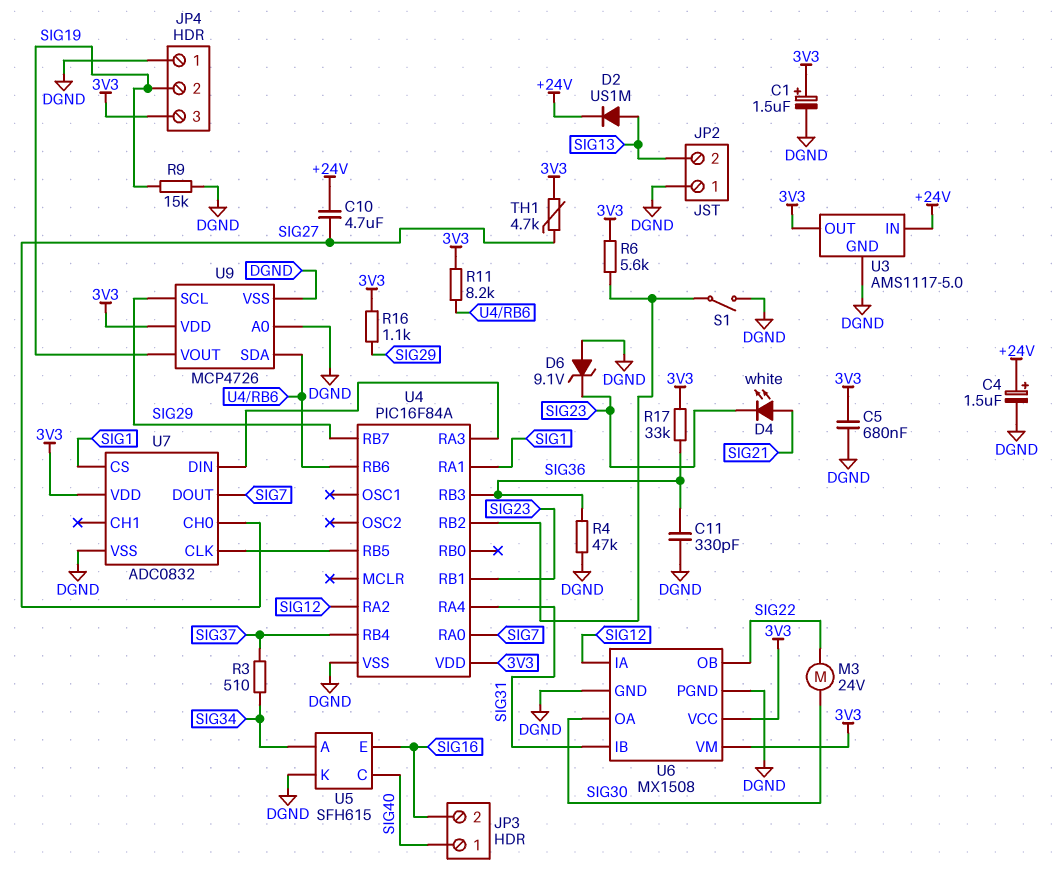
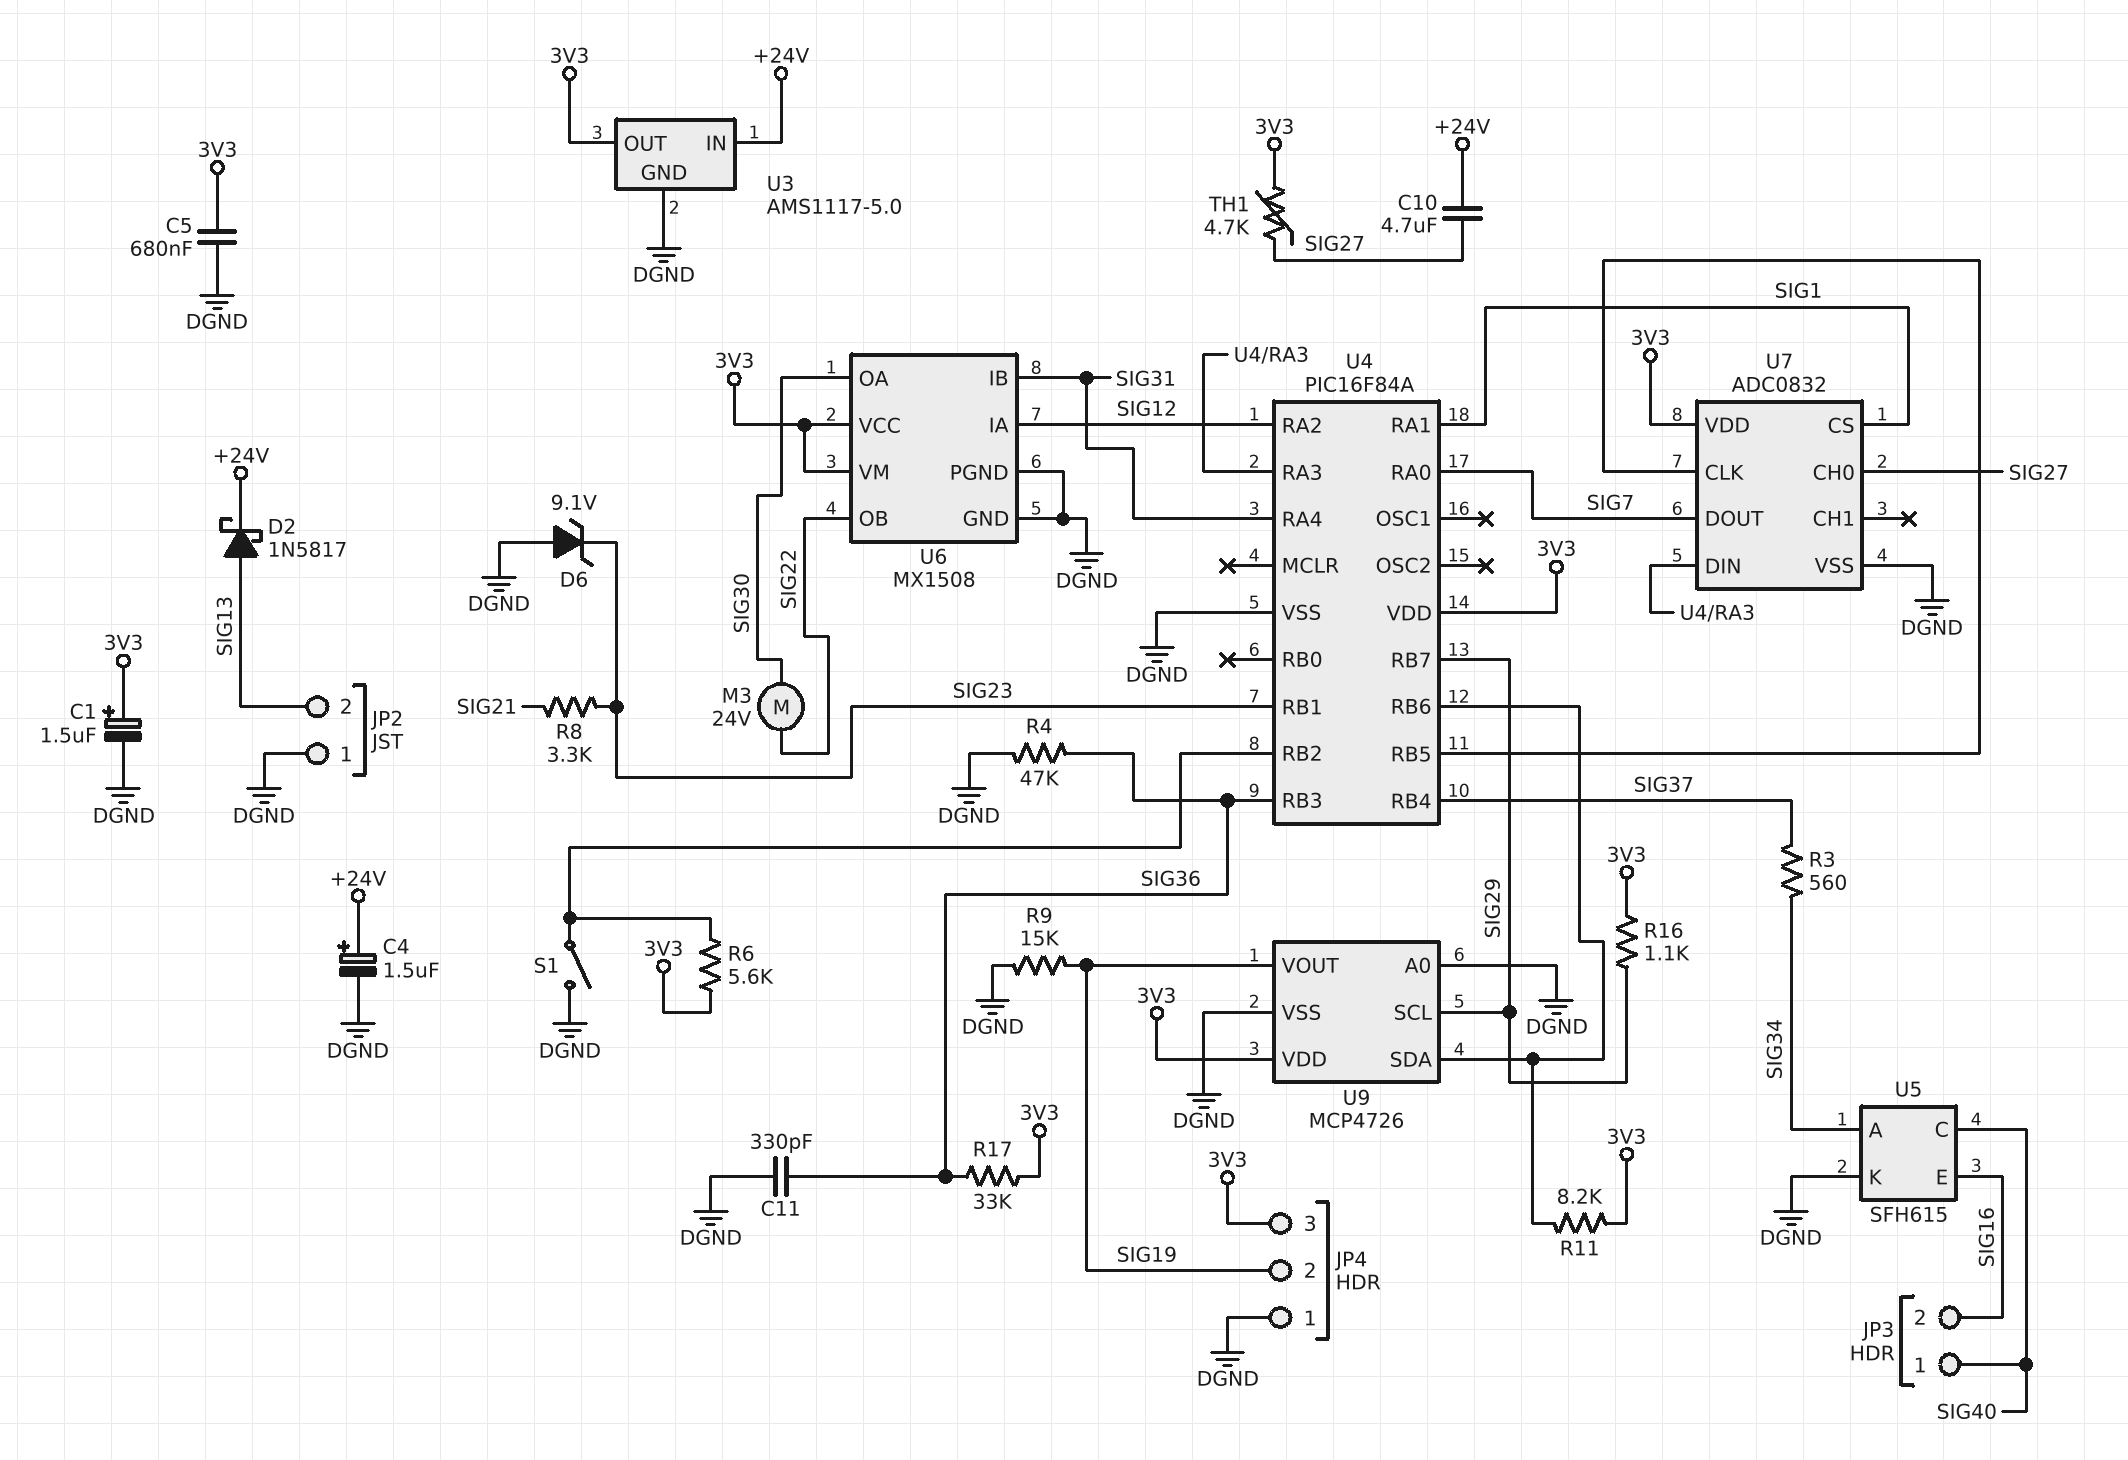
D2: diode US1M (A SIG13, K +24V) -> schottky 1N5817 (A SIG13, K +24V)
D4: LED white (A SIG21, K SIG23) -> none
R3: 510 (SIG34, SIG37) -> 560 (SIG34, SIG37)
R8: none -> 3.3k (SIG21, SIG23)

